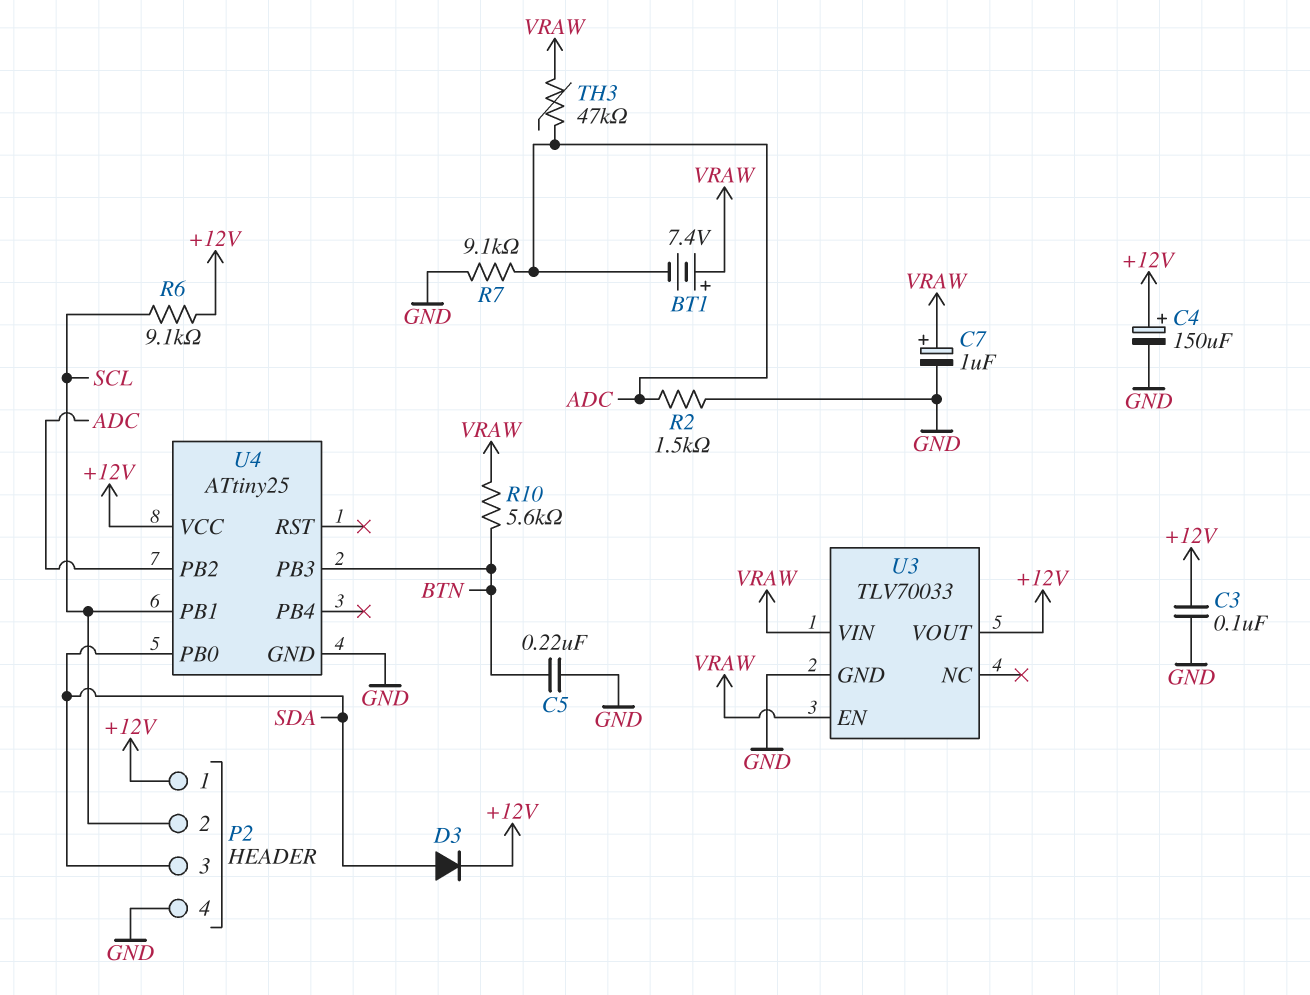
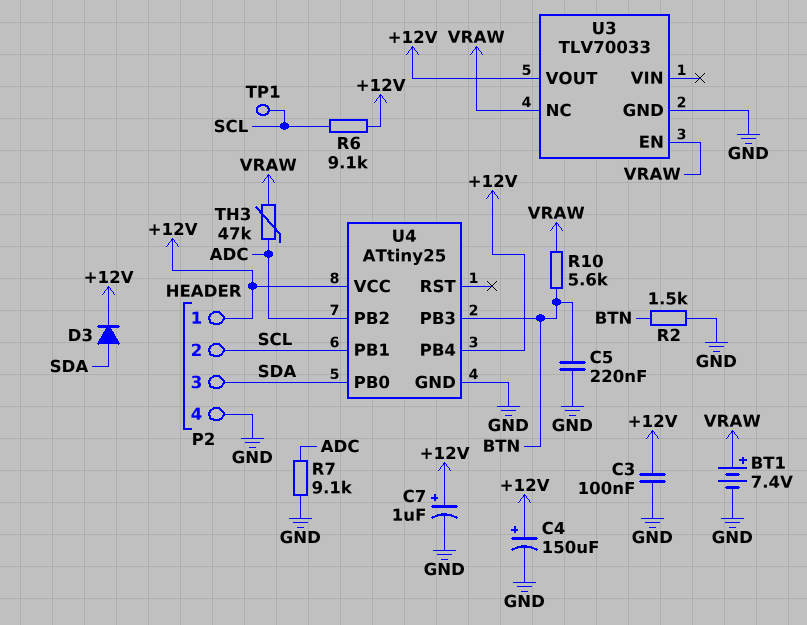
BT1: 7.4V (plus VRAW, minus ADC) -> 7.4V (plus VRAW, minus GND)
C7: 1uF (plus VRAW, minus GND) -> 1uF (plus +12V, minus GND)
R2: 1.5k (ADC, GND) -> 1.5k (BTN, GND)
TP1: none -> test point (SCL)
U3 pin NC: none -> VRAW
U3 pin VIN: VRAW -> none
U4 pin PB4: none -> +12V

